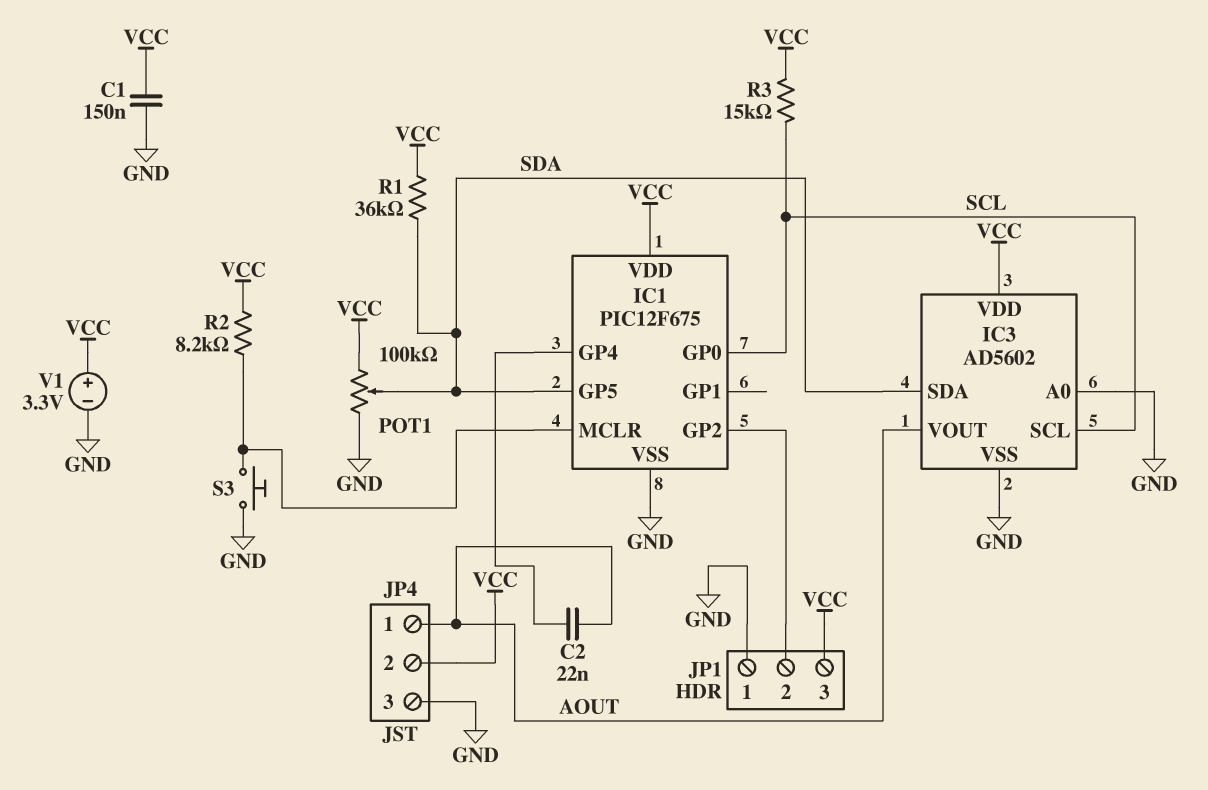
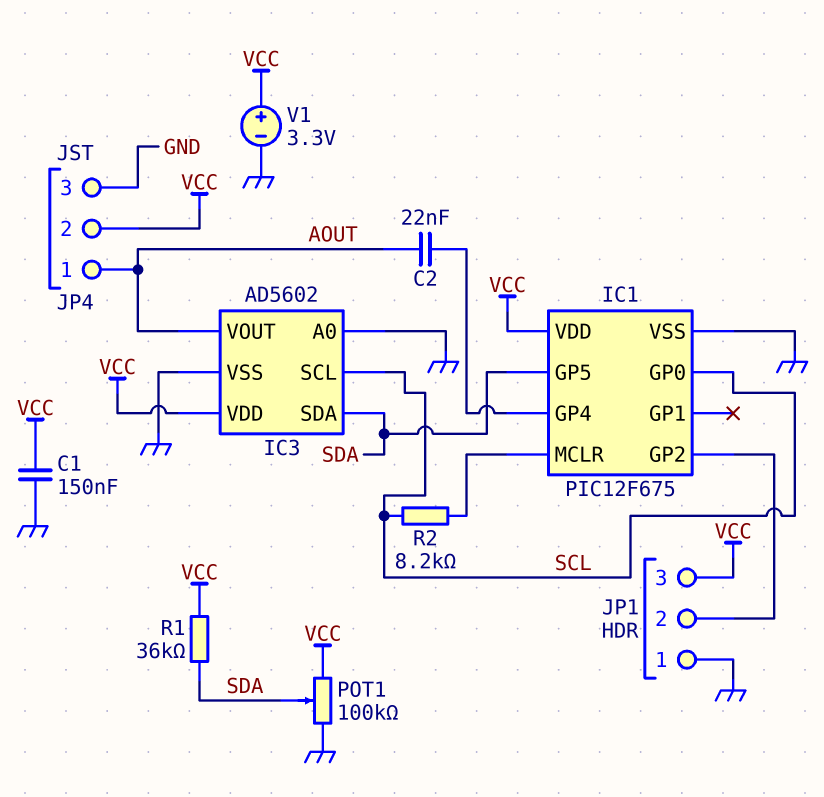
R2: 8.2k (IC1/MCLR, VCC) -> 8.2k (IC1/MCLR, SCL)
R3: 15k (SCL, VCC) -> none
S3: button (GND, IC1/MCLR) -> none

